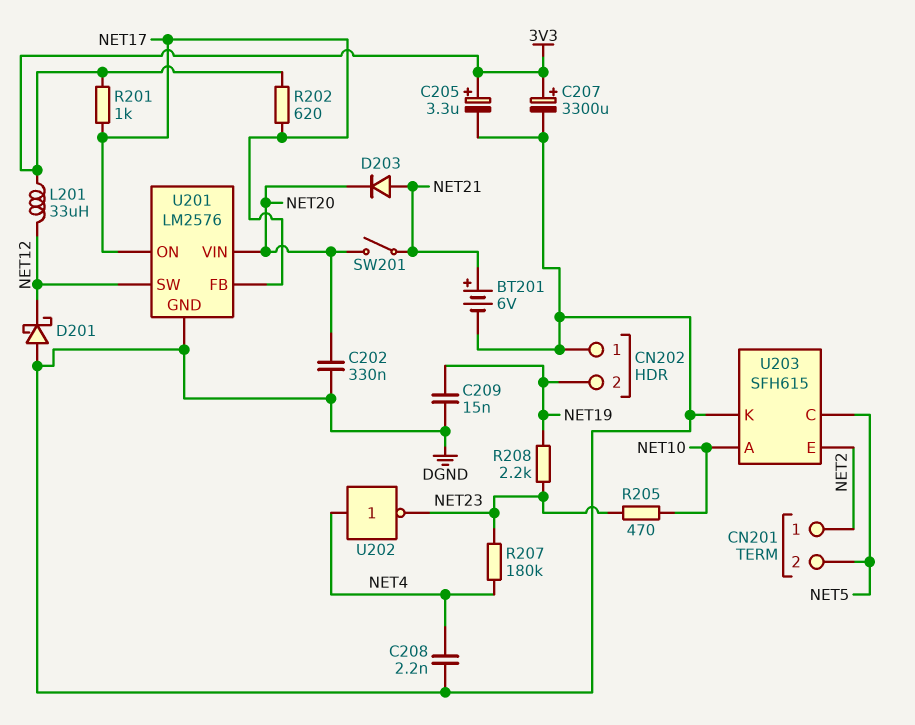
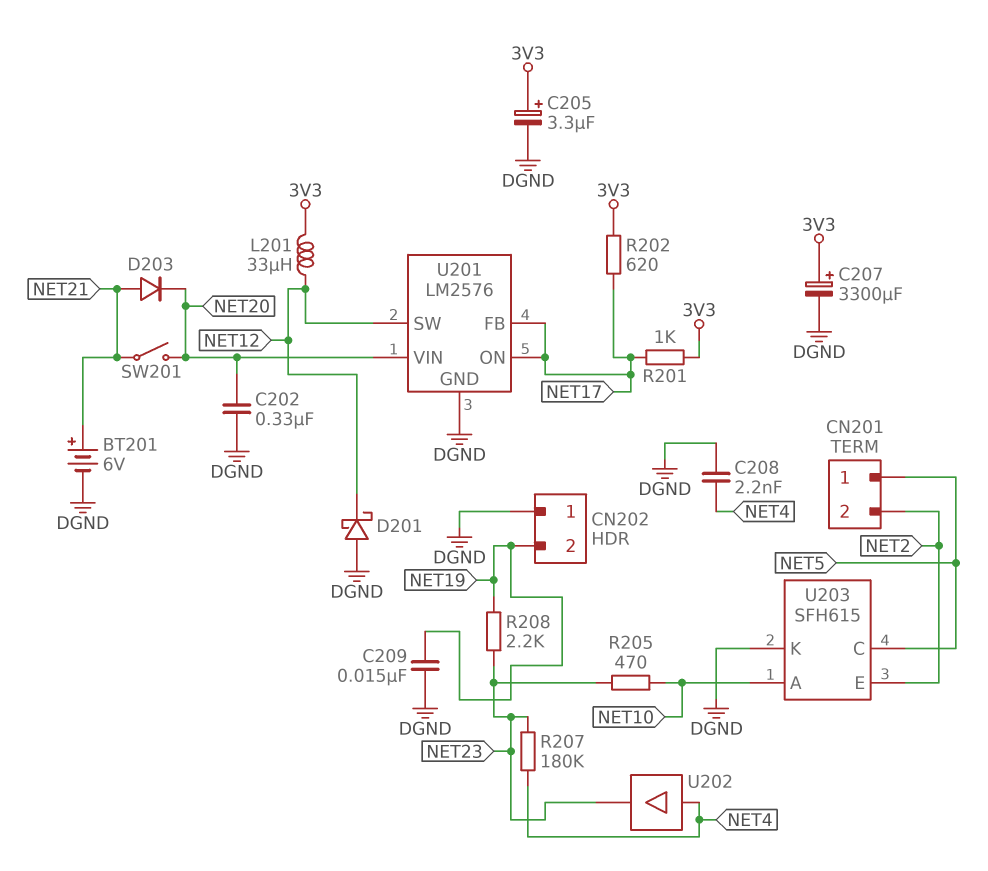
CN201 pin 1: NET2 -> NET5
CN201 pin 2: NET5 -> NET2
U202: NOT (in NET4, out NET23) -> buffer (in NET4, out NET23)

